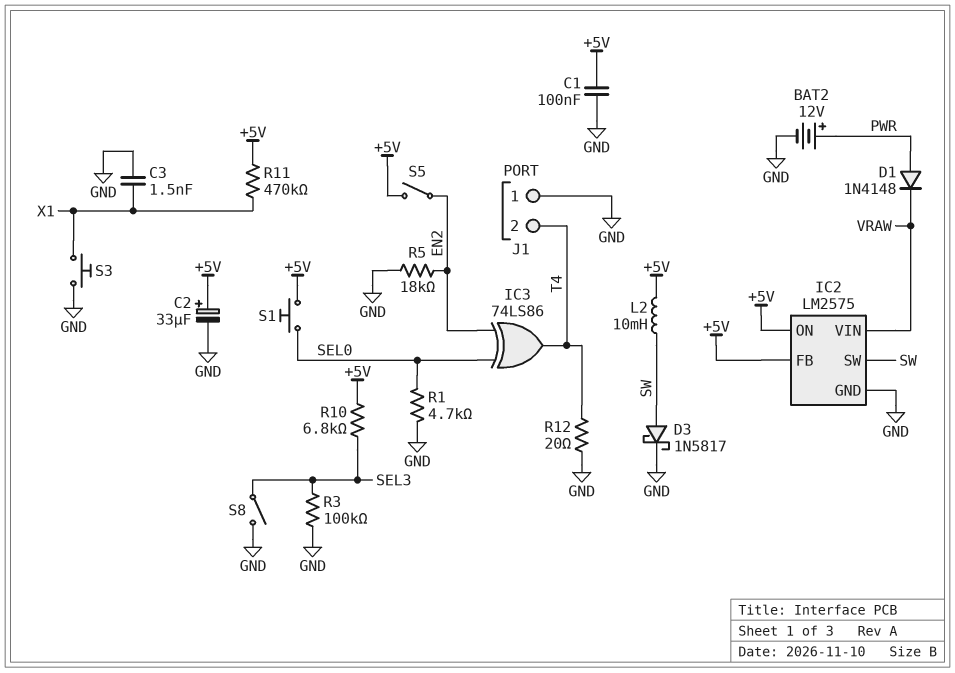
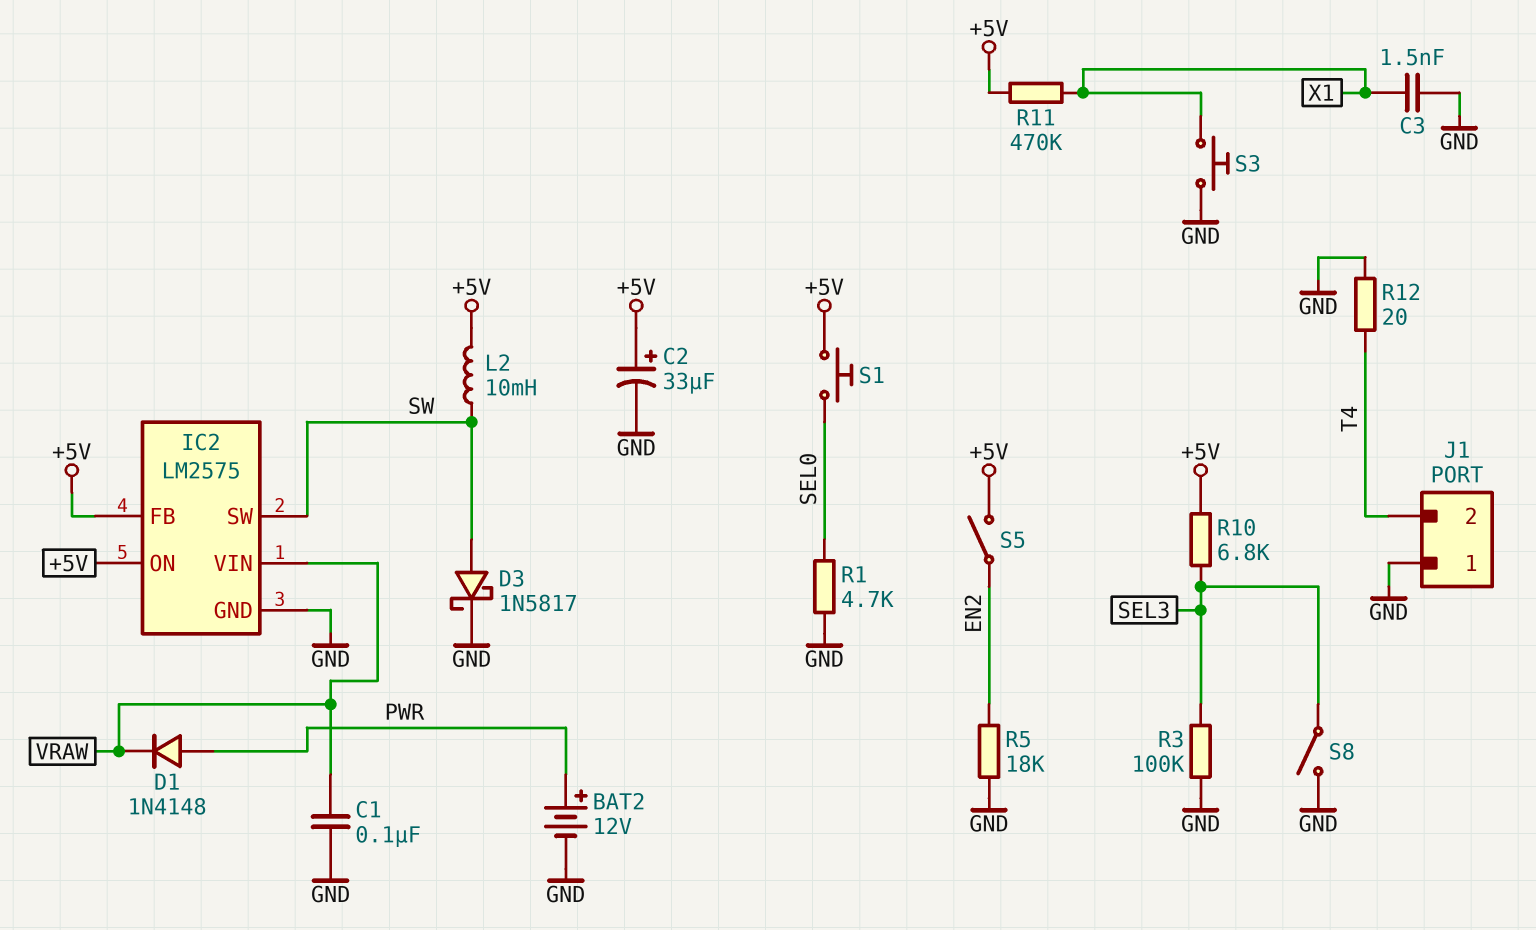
C1: 100nF (+5V, GND) -> 100nF (GND, VRAW)
IC3: XOR 74LS86 (in EN2, in SEL0, out T4) -> none

